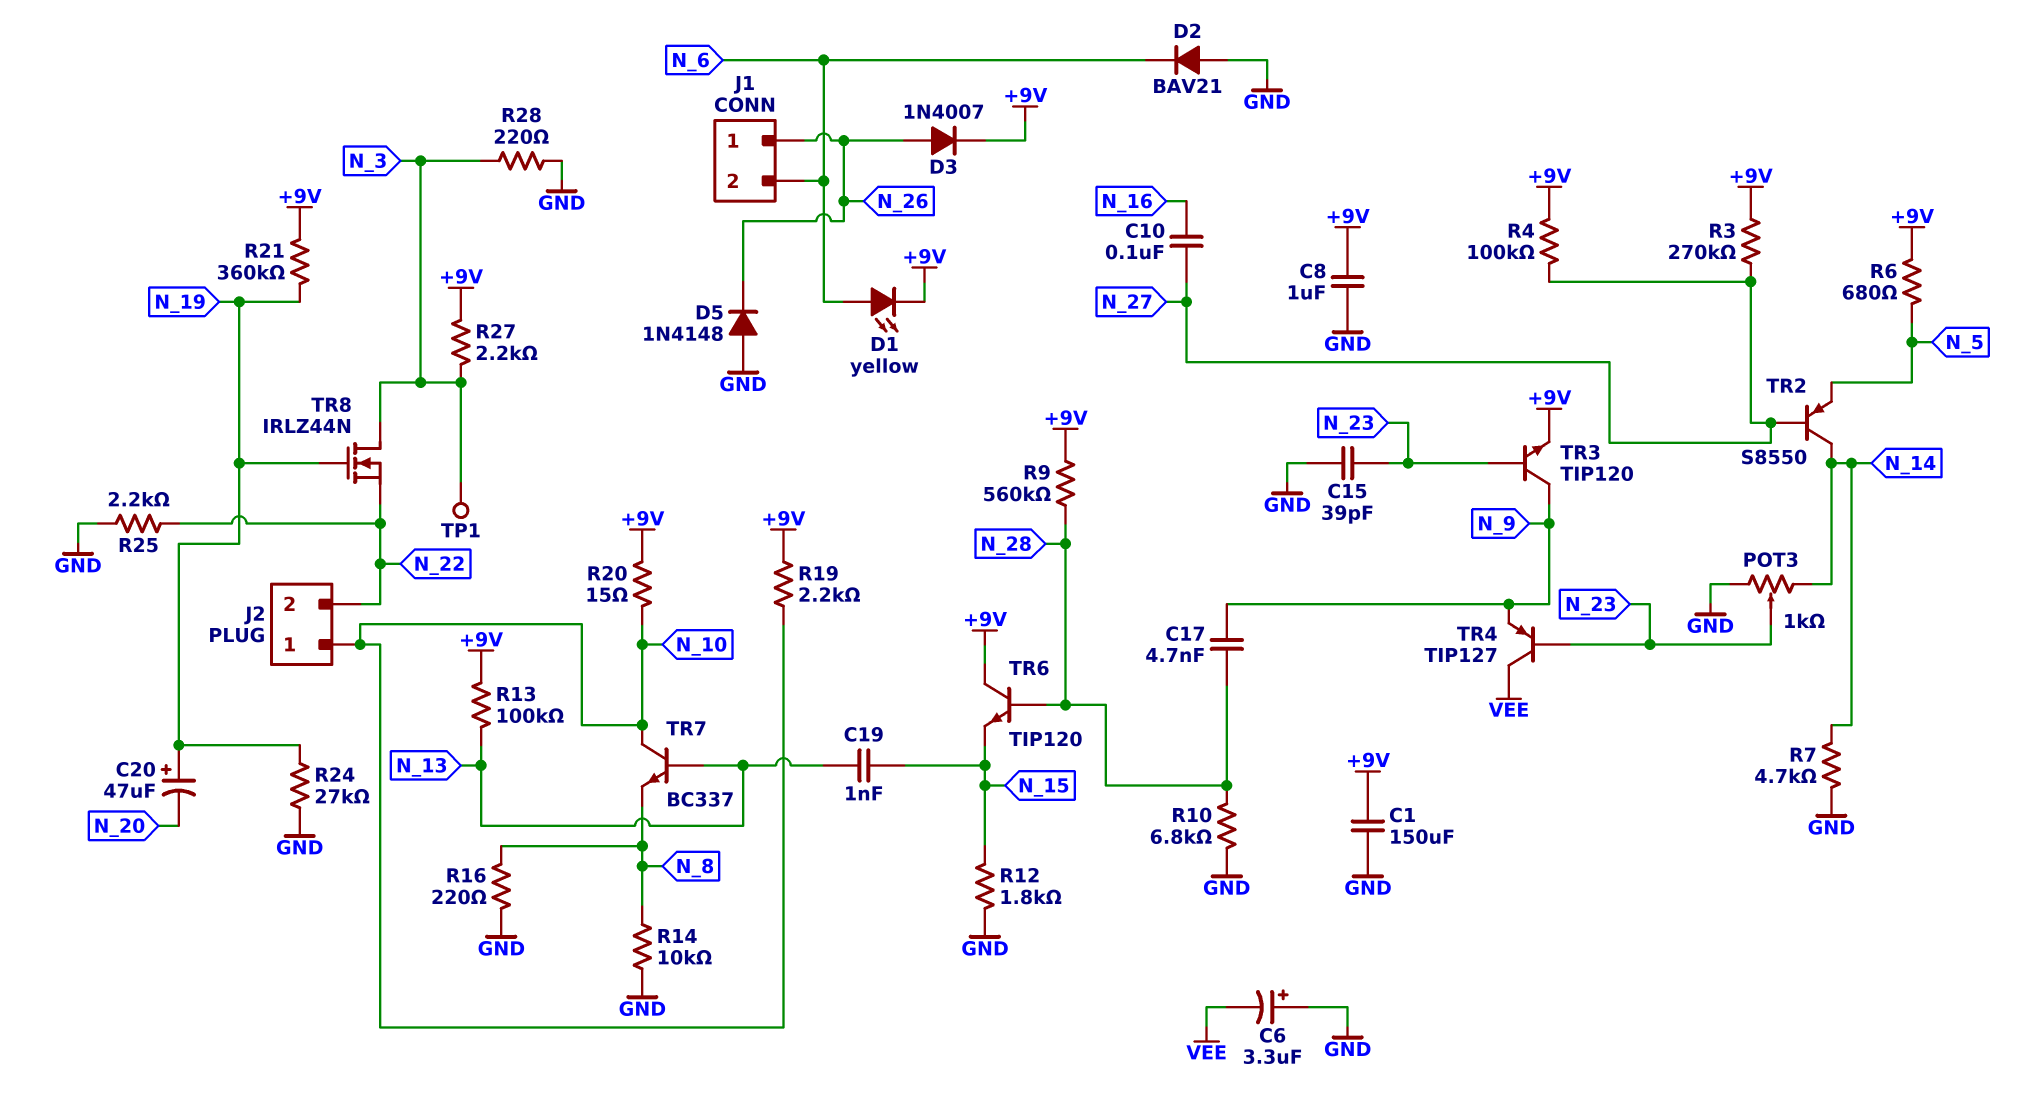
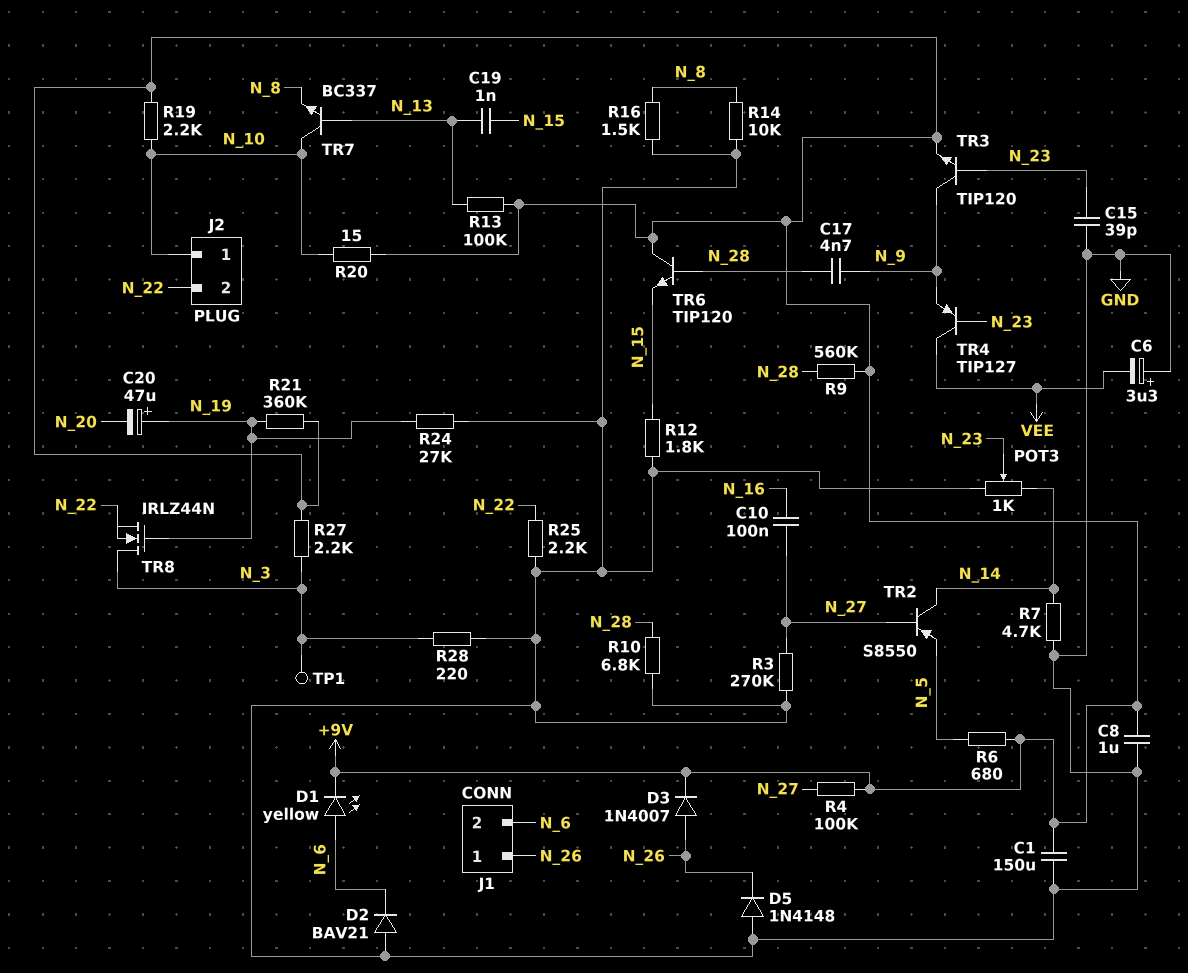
R3: 270k (+9V, N_27) -> 270k (GND, N_27)
R16: 220 (GND, N_8) -> 1.5k (GND, N_8)

